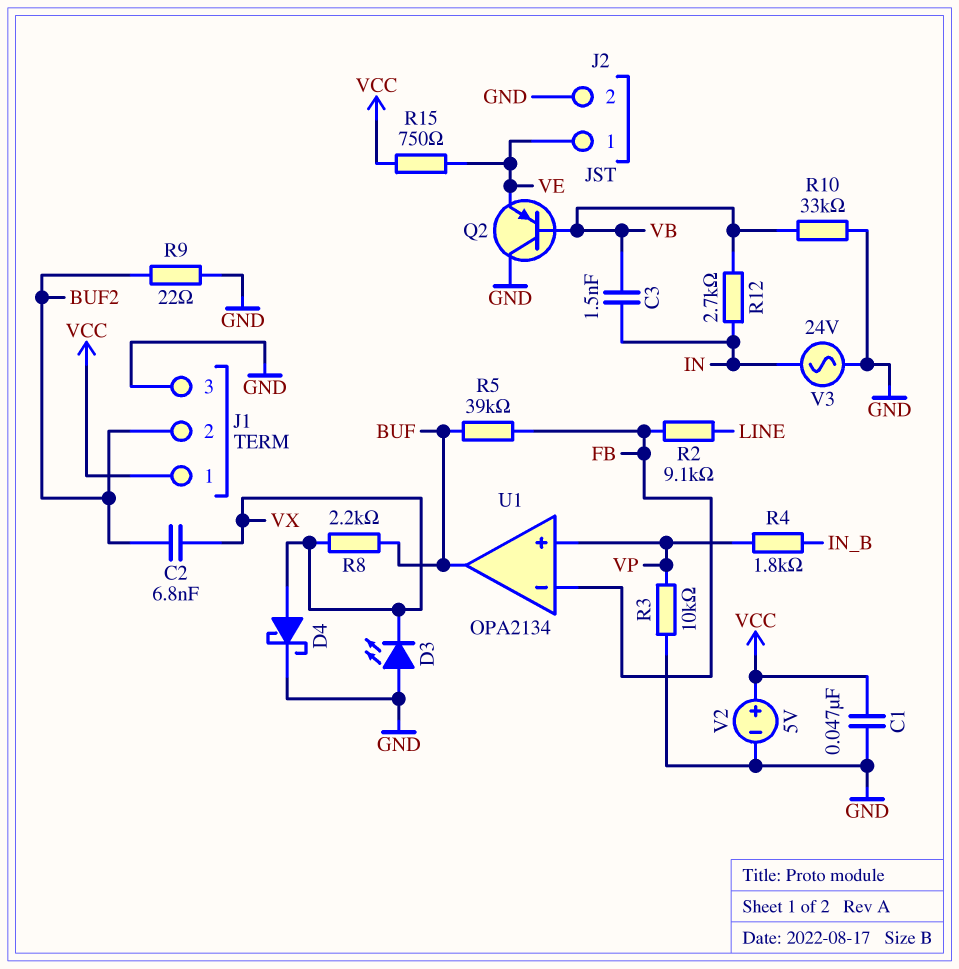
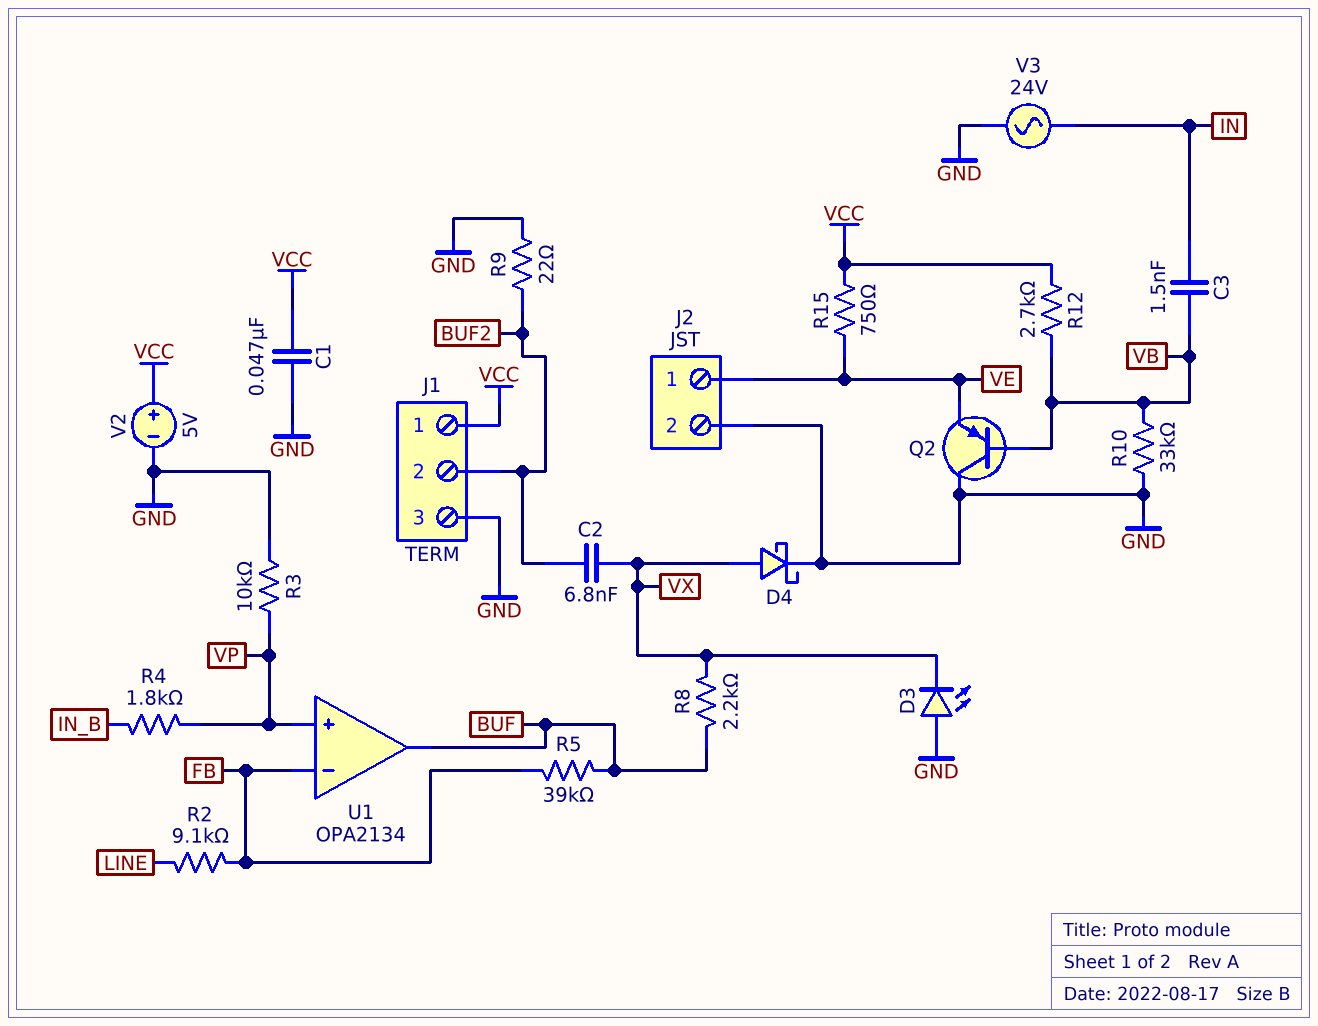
R12: 2.7k (IN, VB) -> 2.7k (VB, VCC)

